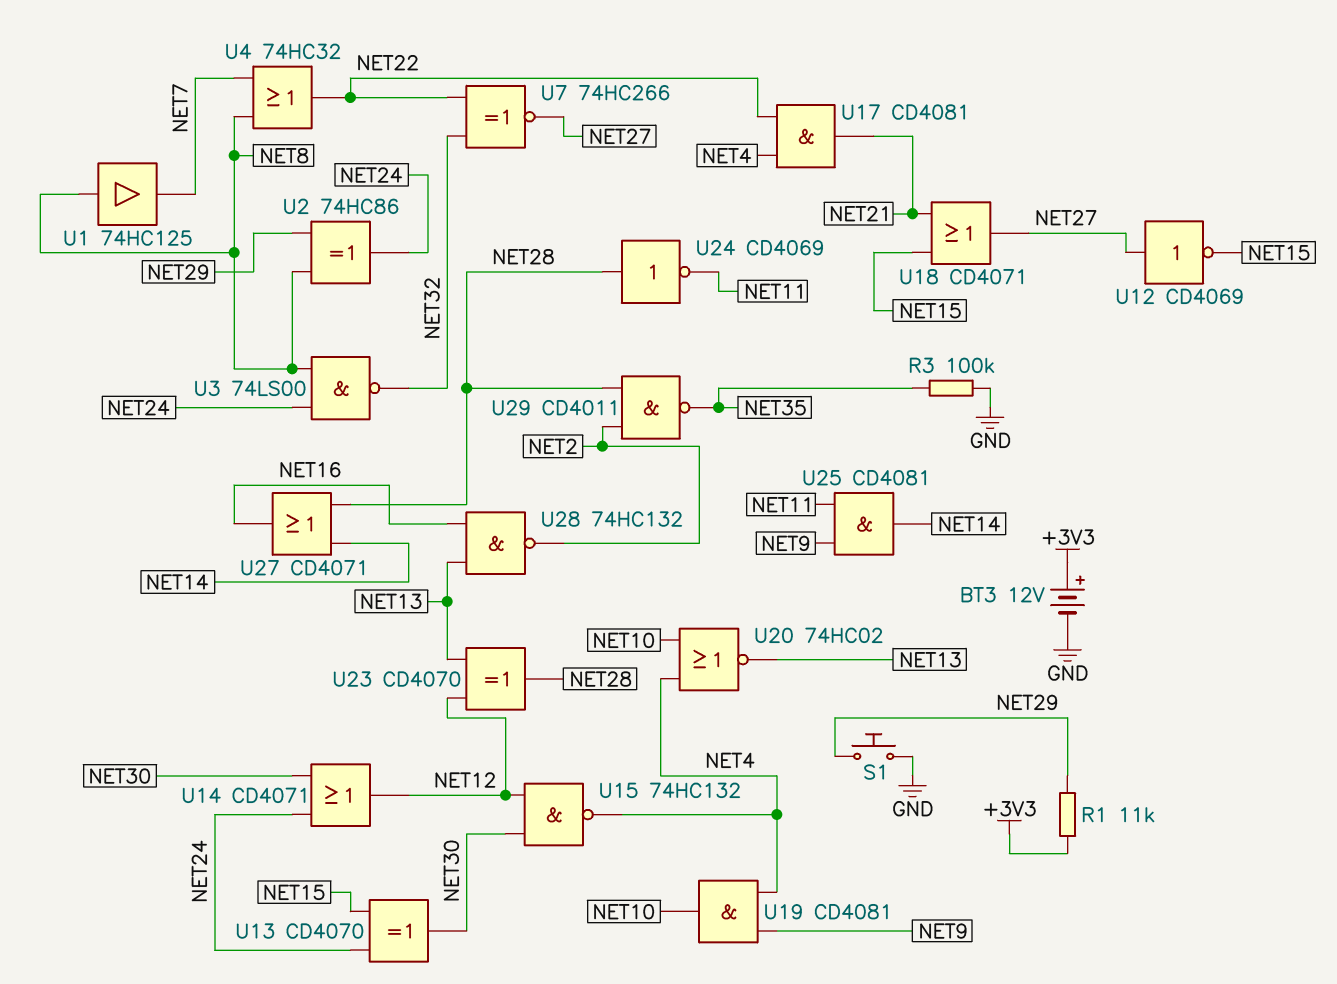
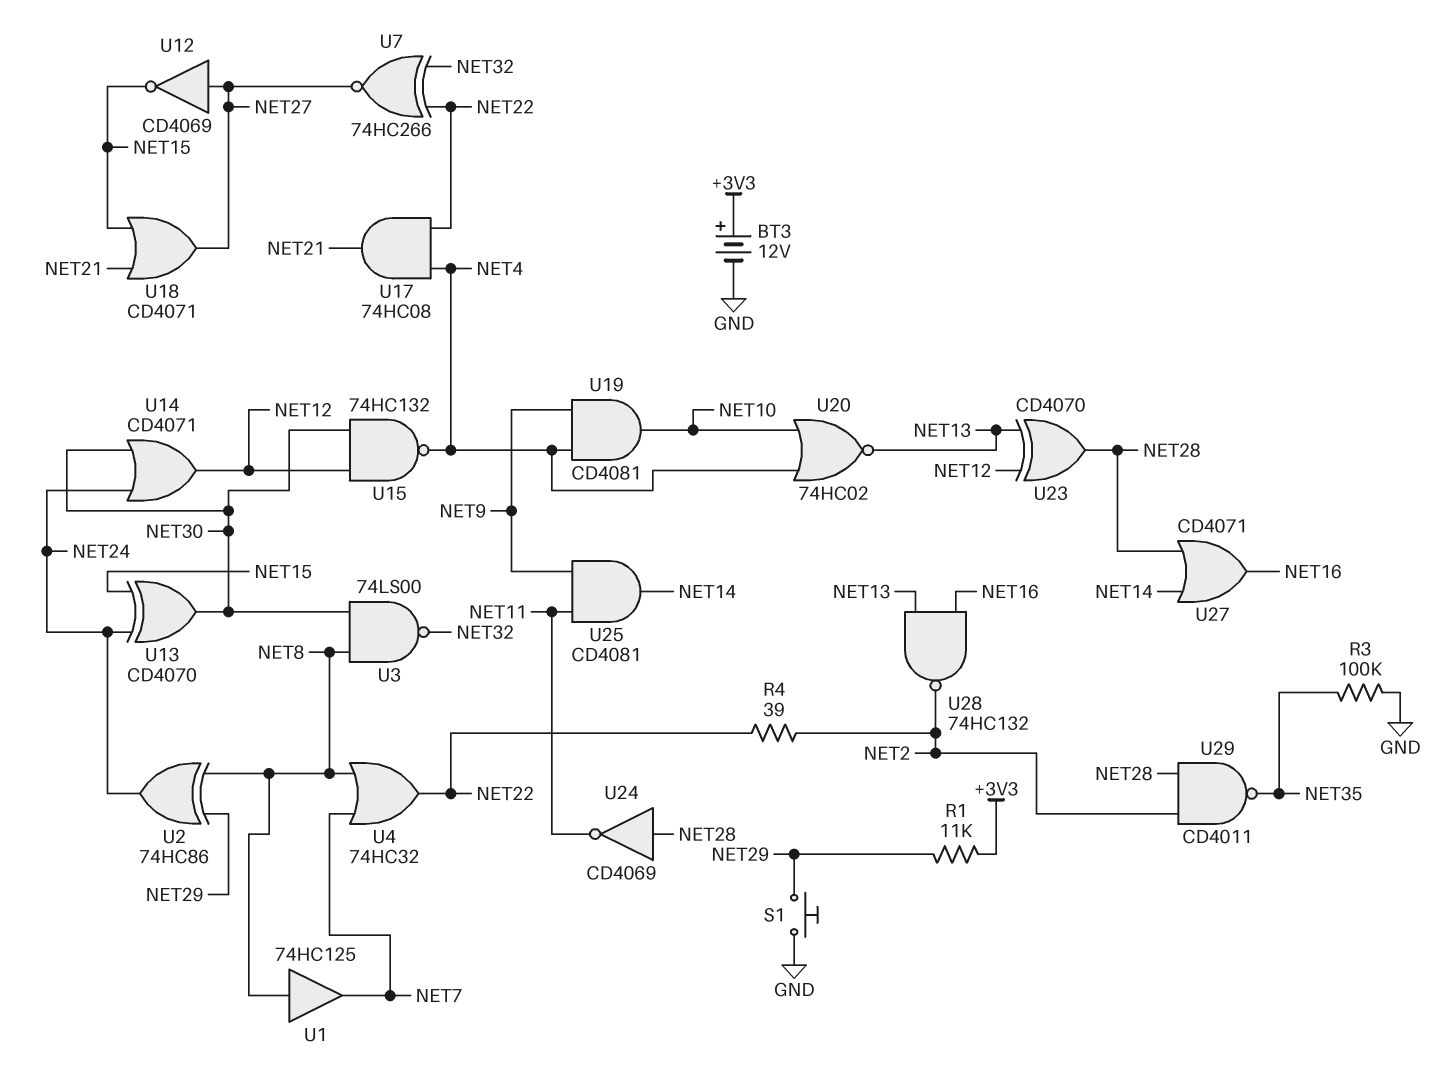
R4: none -> 39 (NET2, NET22)
U3: NAND 74LS00 (in NET8, in NET24, out NET32) -> NAND 74LS00 (in NET8, in NET30, out NET32)
U17: AND CD4081 (in NET4, in NET22, out NET21) -> AND 74HC08 (in NET4, in NET22, out NET21)

